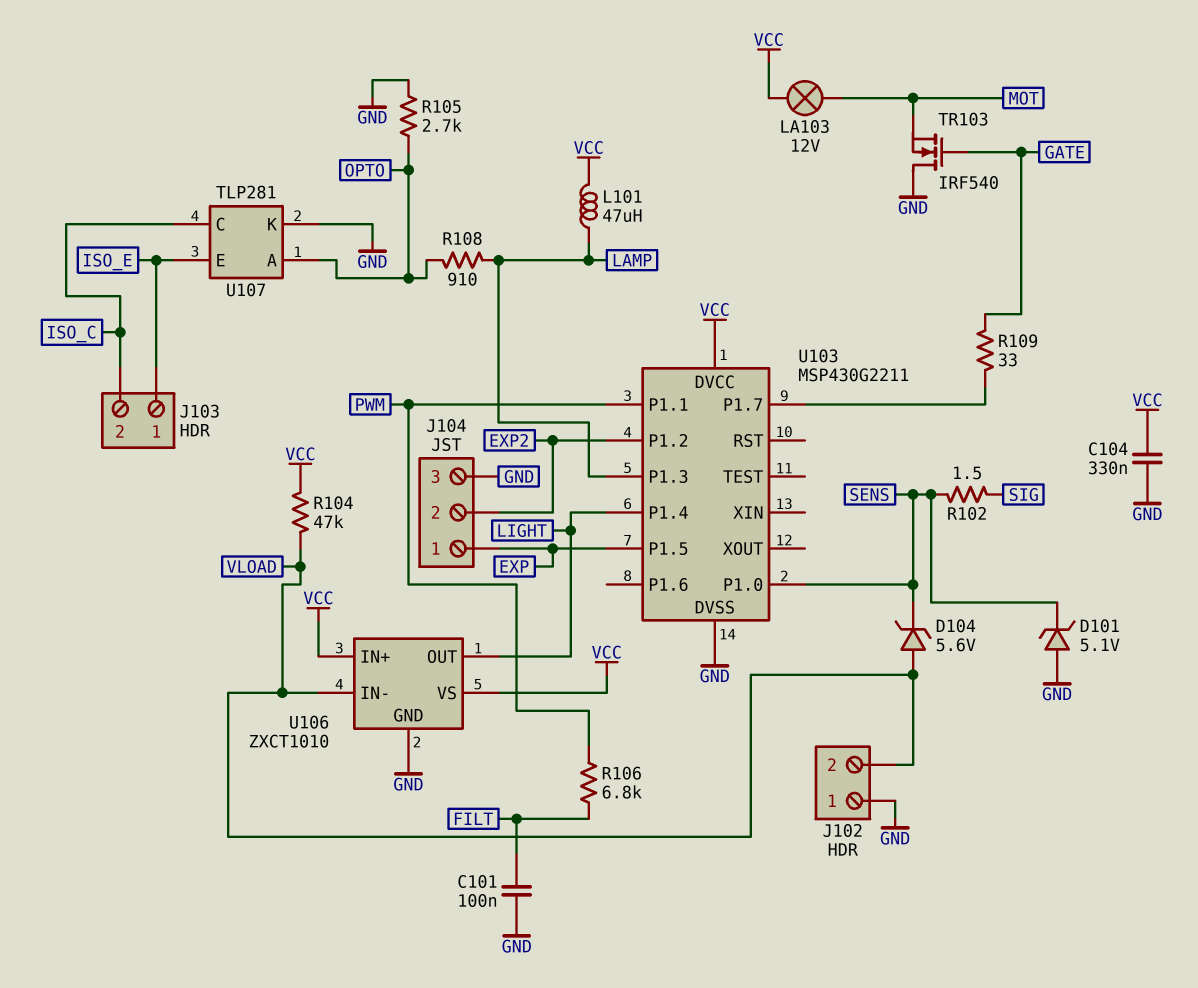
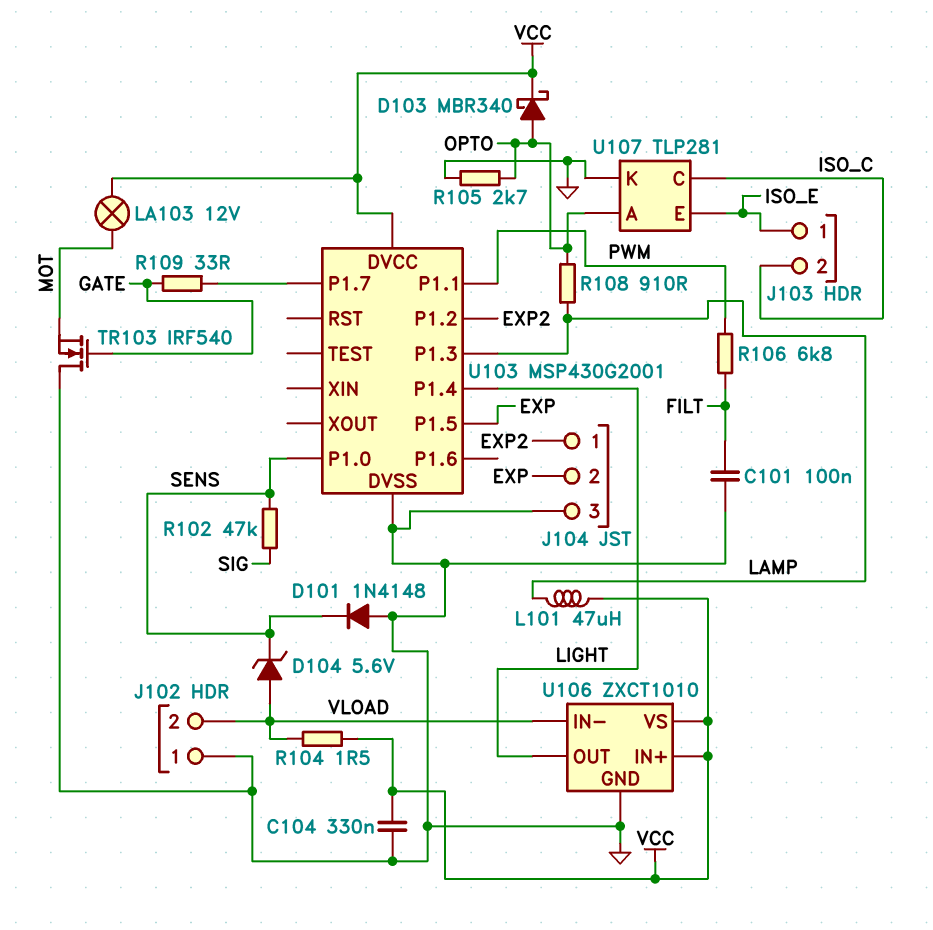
D101: zener 5.1V (A GND, K SENS) -> diode 1N4148 (A GND, K SENS)
D103: none -> schottky MBR340 (A OPTO, K VCC)
J104 pin 1: EXP -> EXP2
J104 pin 2: EXP2 -> EXP
R102: 1.5 (SENS, SIG) -> 47k (SENS, SIG)
R104: 47k (VCC, VLOAD) -> 1.5 (VCC, VLOAD)
U103: MSP430G2211 -> MSP430G2001

